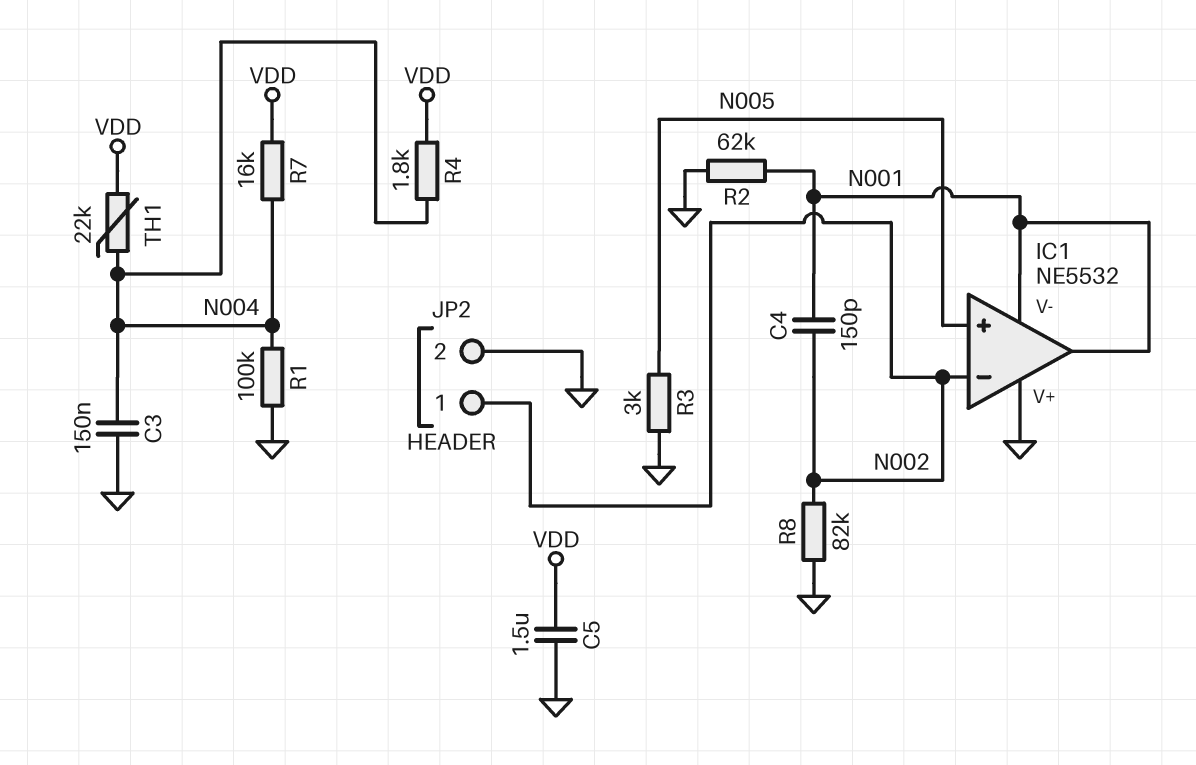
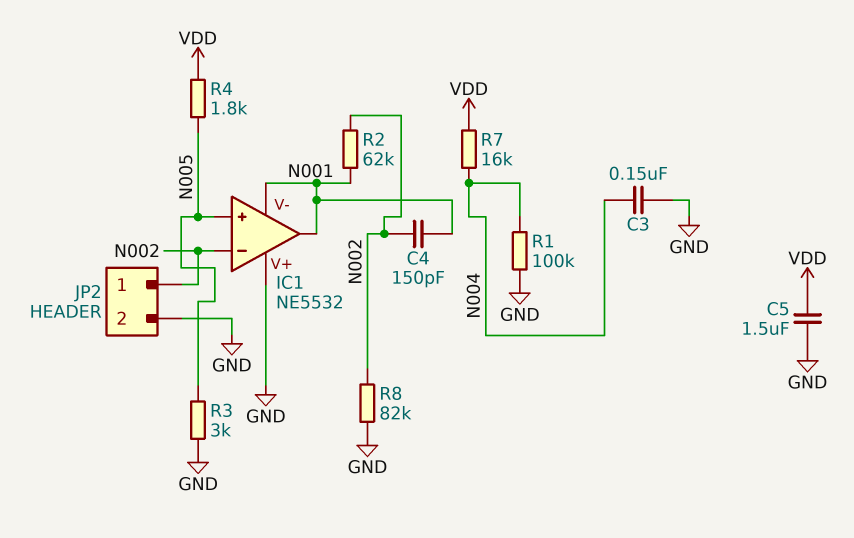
R2: 62k (GND, N001) -> 62k (N001, N002)
R4: 1.8k (N004, VDD) -> 1.8k (N005, VDD)
TH1: 22k (N004, VDD) -> none

